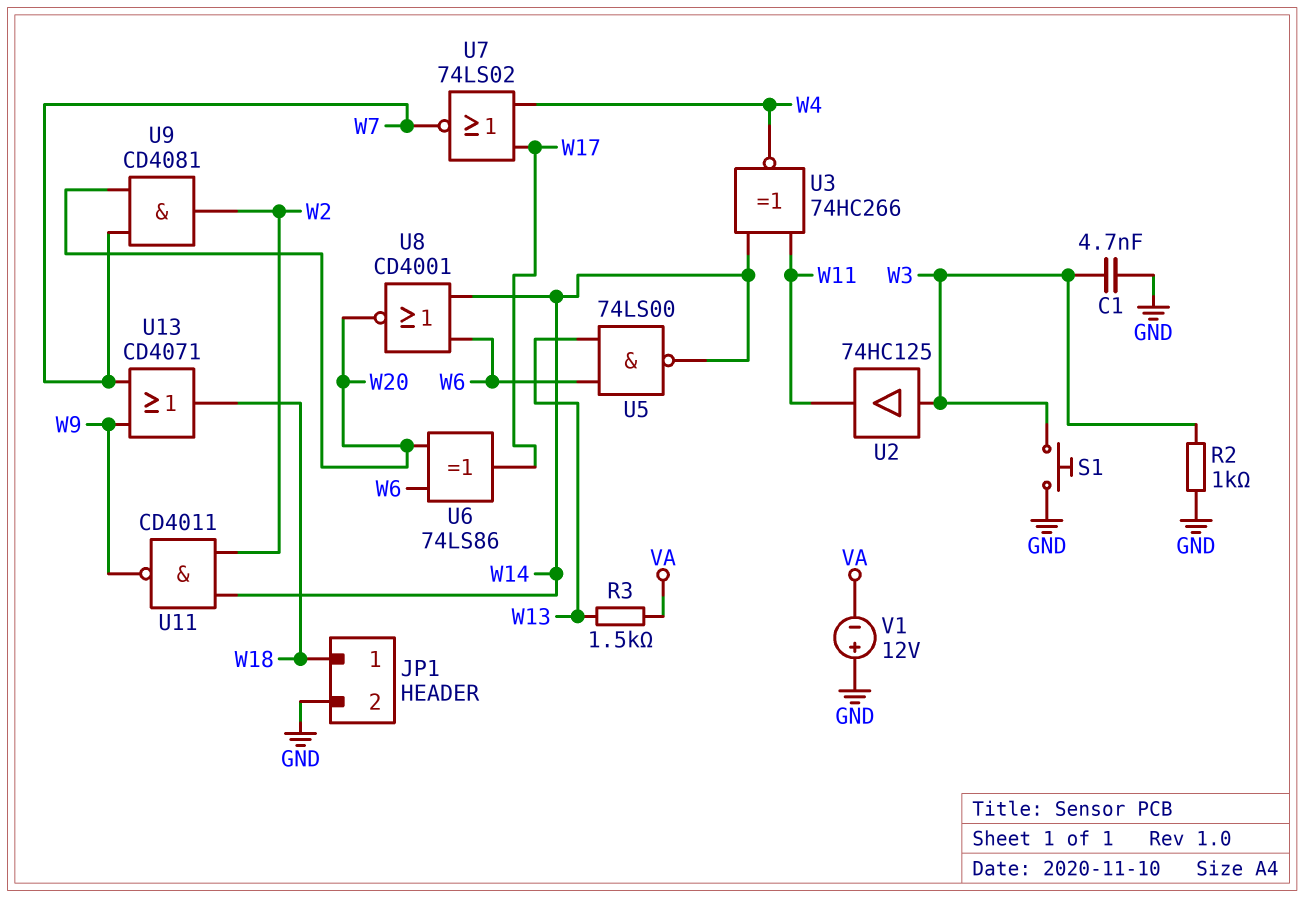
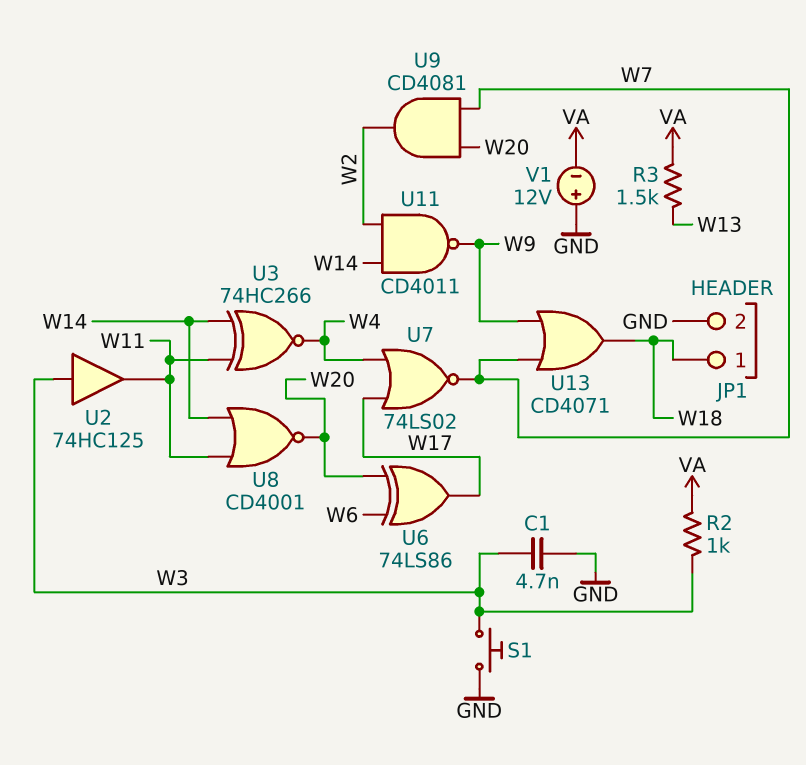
R2: 1k (GND, W3) -> 1k (VA, W3)
U5: NAND 74LS00 (in W6, in W13, out W14) -> none
U8: NOR CD4001 (in W6, in W14, out W20) -> NOR CD4001 (in W11, in W14, out W20)

